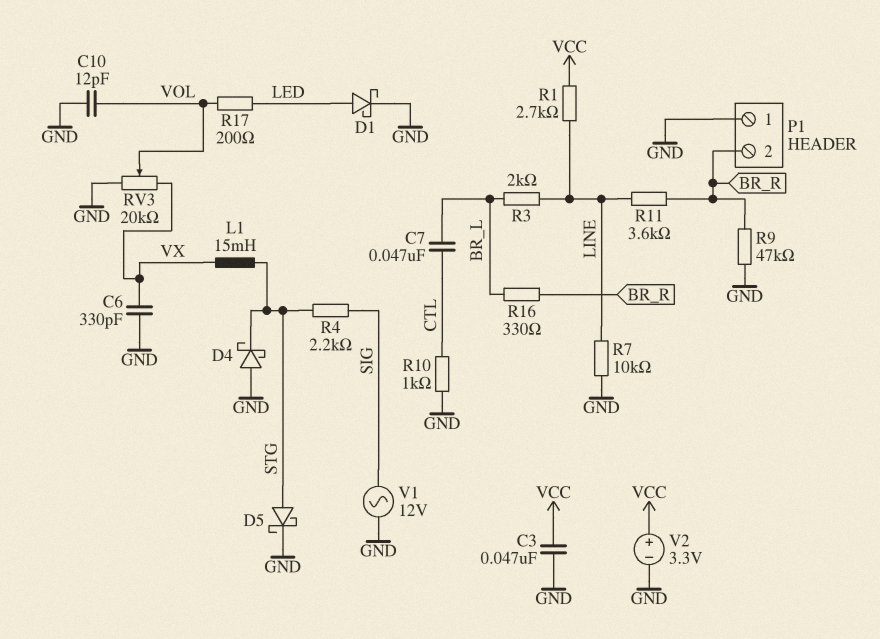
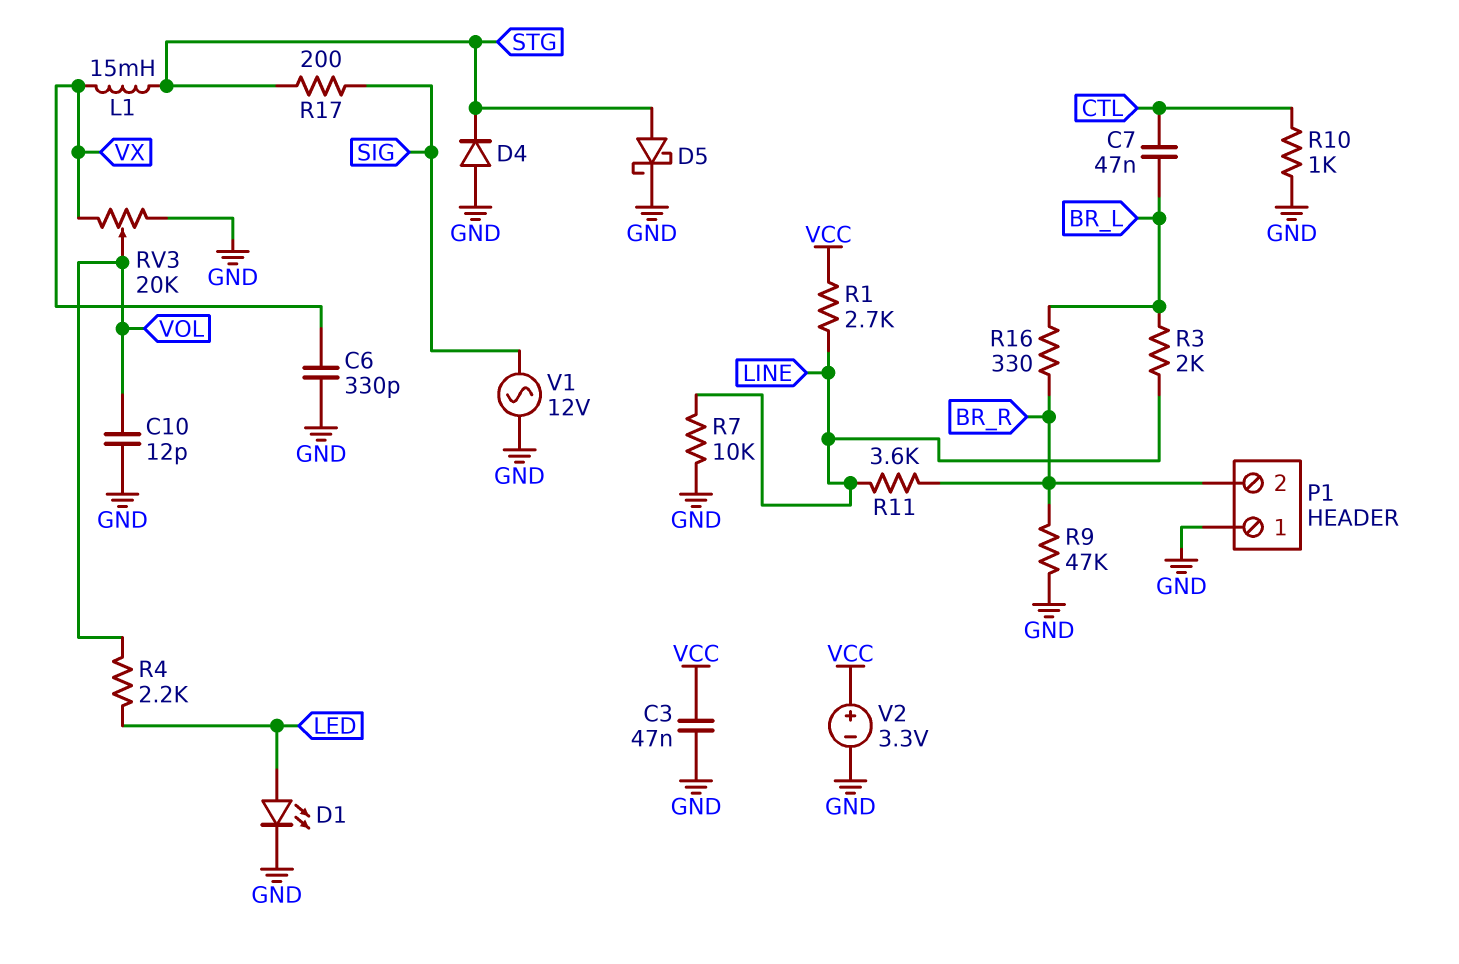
D1: schottky (A LED, K GND) -> LED (A LED, K GND)
D4: schottky (A GND, K STG) -> diode (A GND, K STG)
R4: 2.2k (SIG, STG) -> 2.2k (LED, VOL)
R17: 200 (LED, VOL) -> 200 (SIG, STG)

